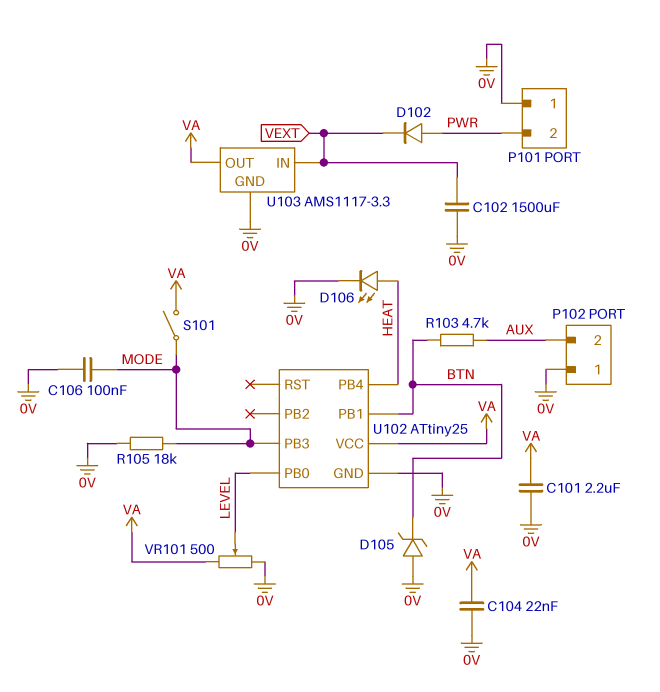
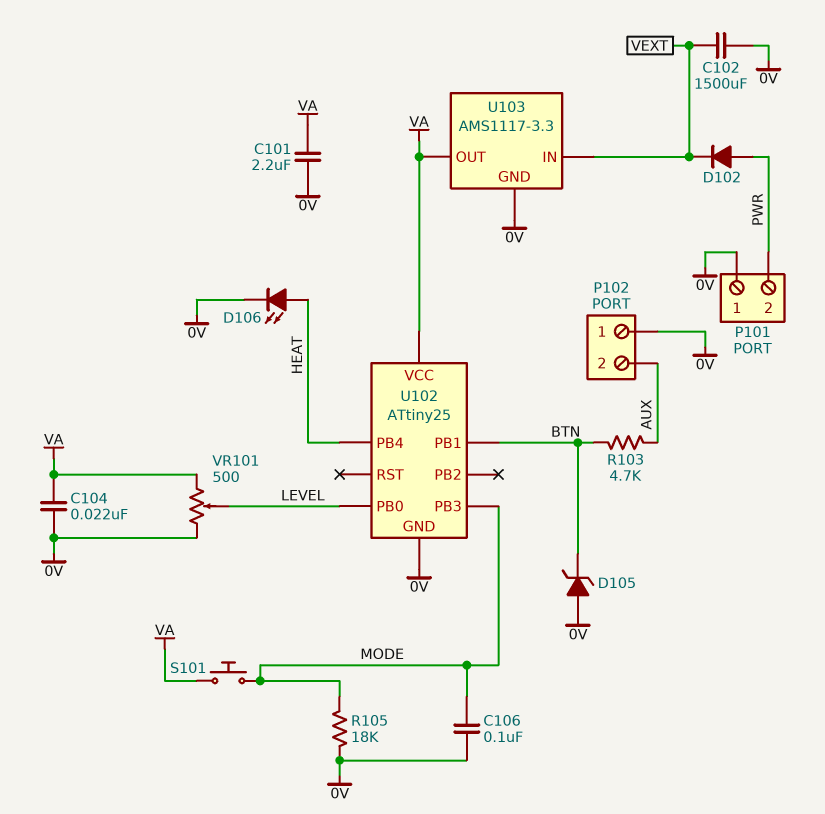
S101: switch (MODE, VA) -> button (MODE, VA)

